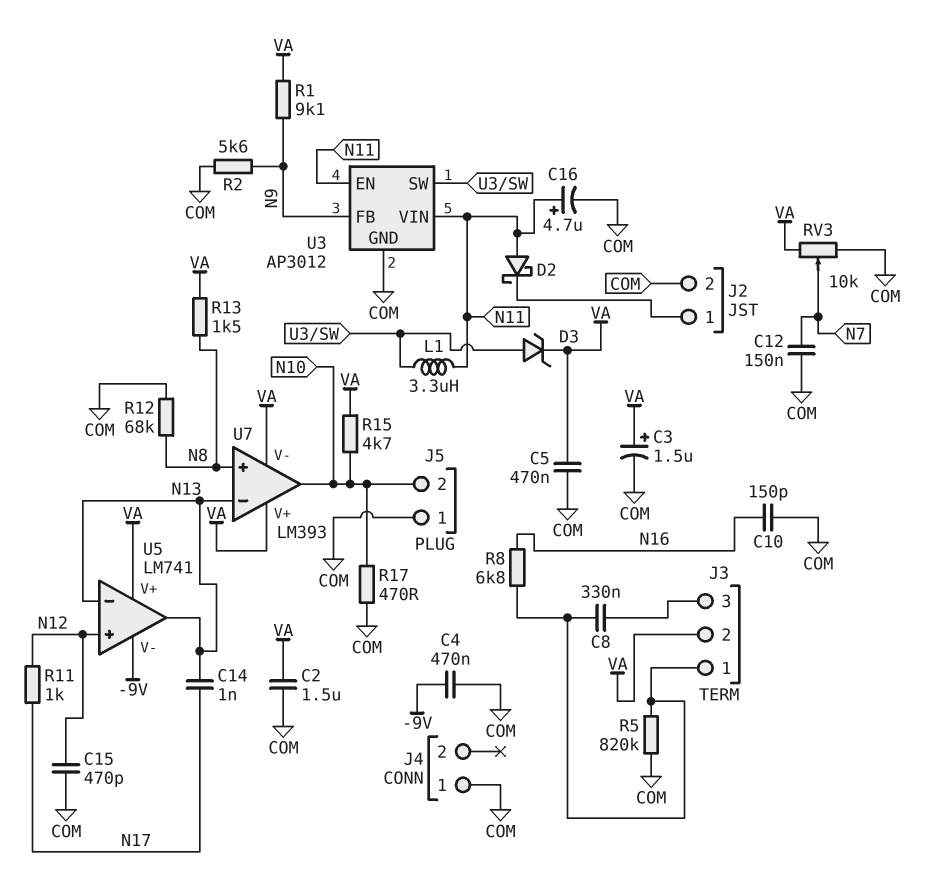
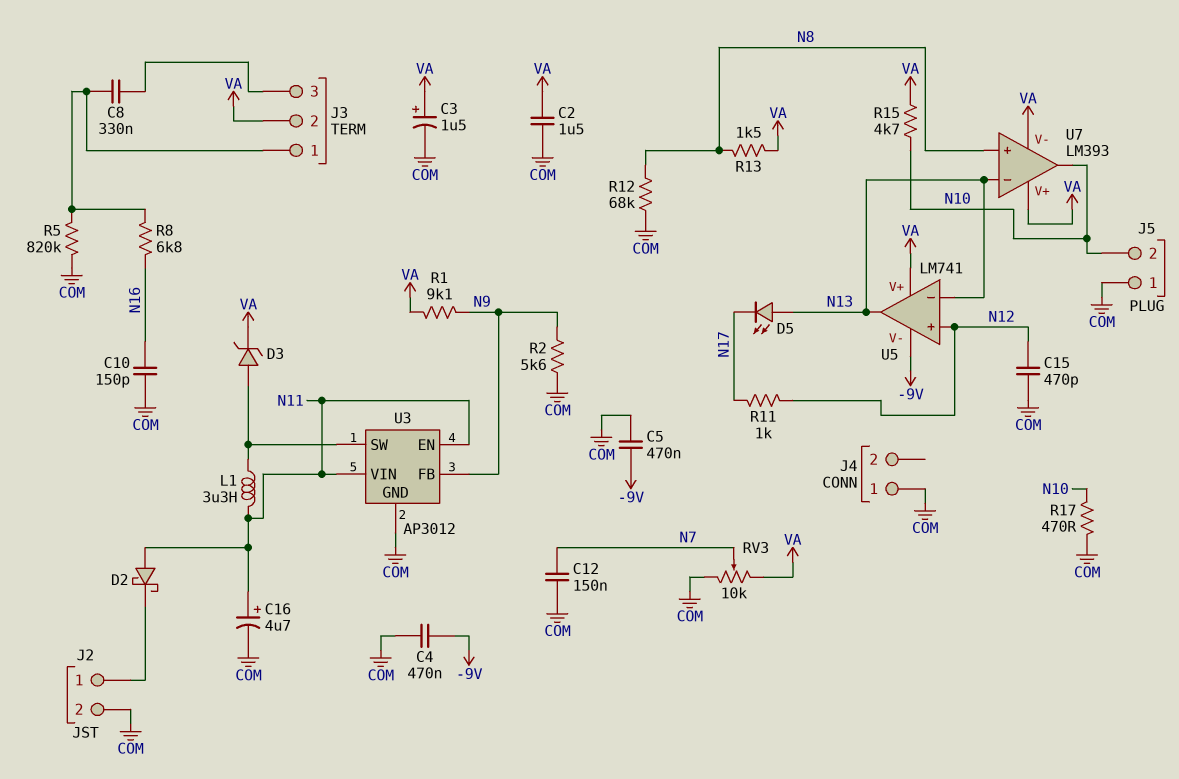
C5: 470nF (COM, VA) -> 470nF (-9V, COM)
C14: 1nF (N13, N17) -> none
D5: none -> LED (A N13, K N17)

